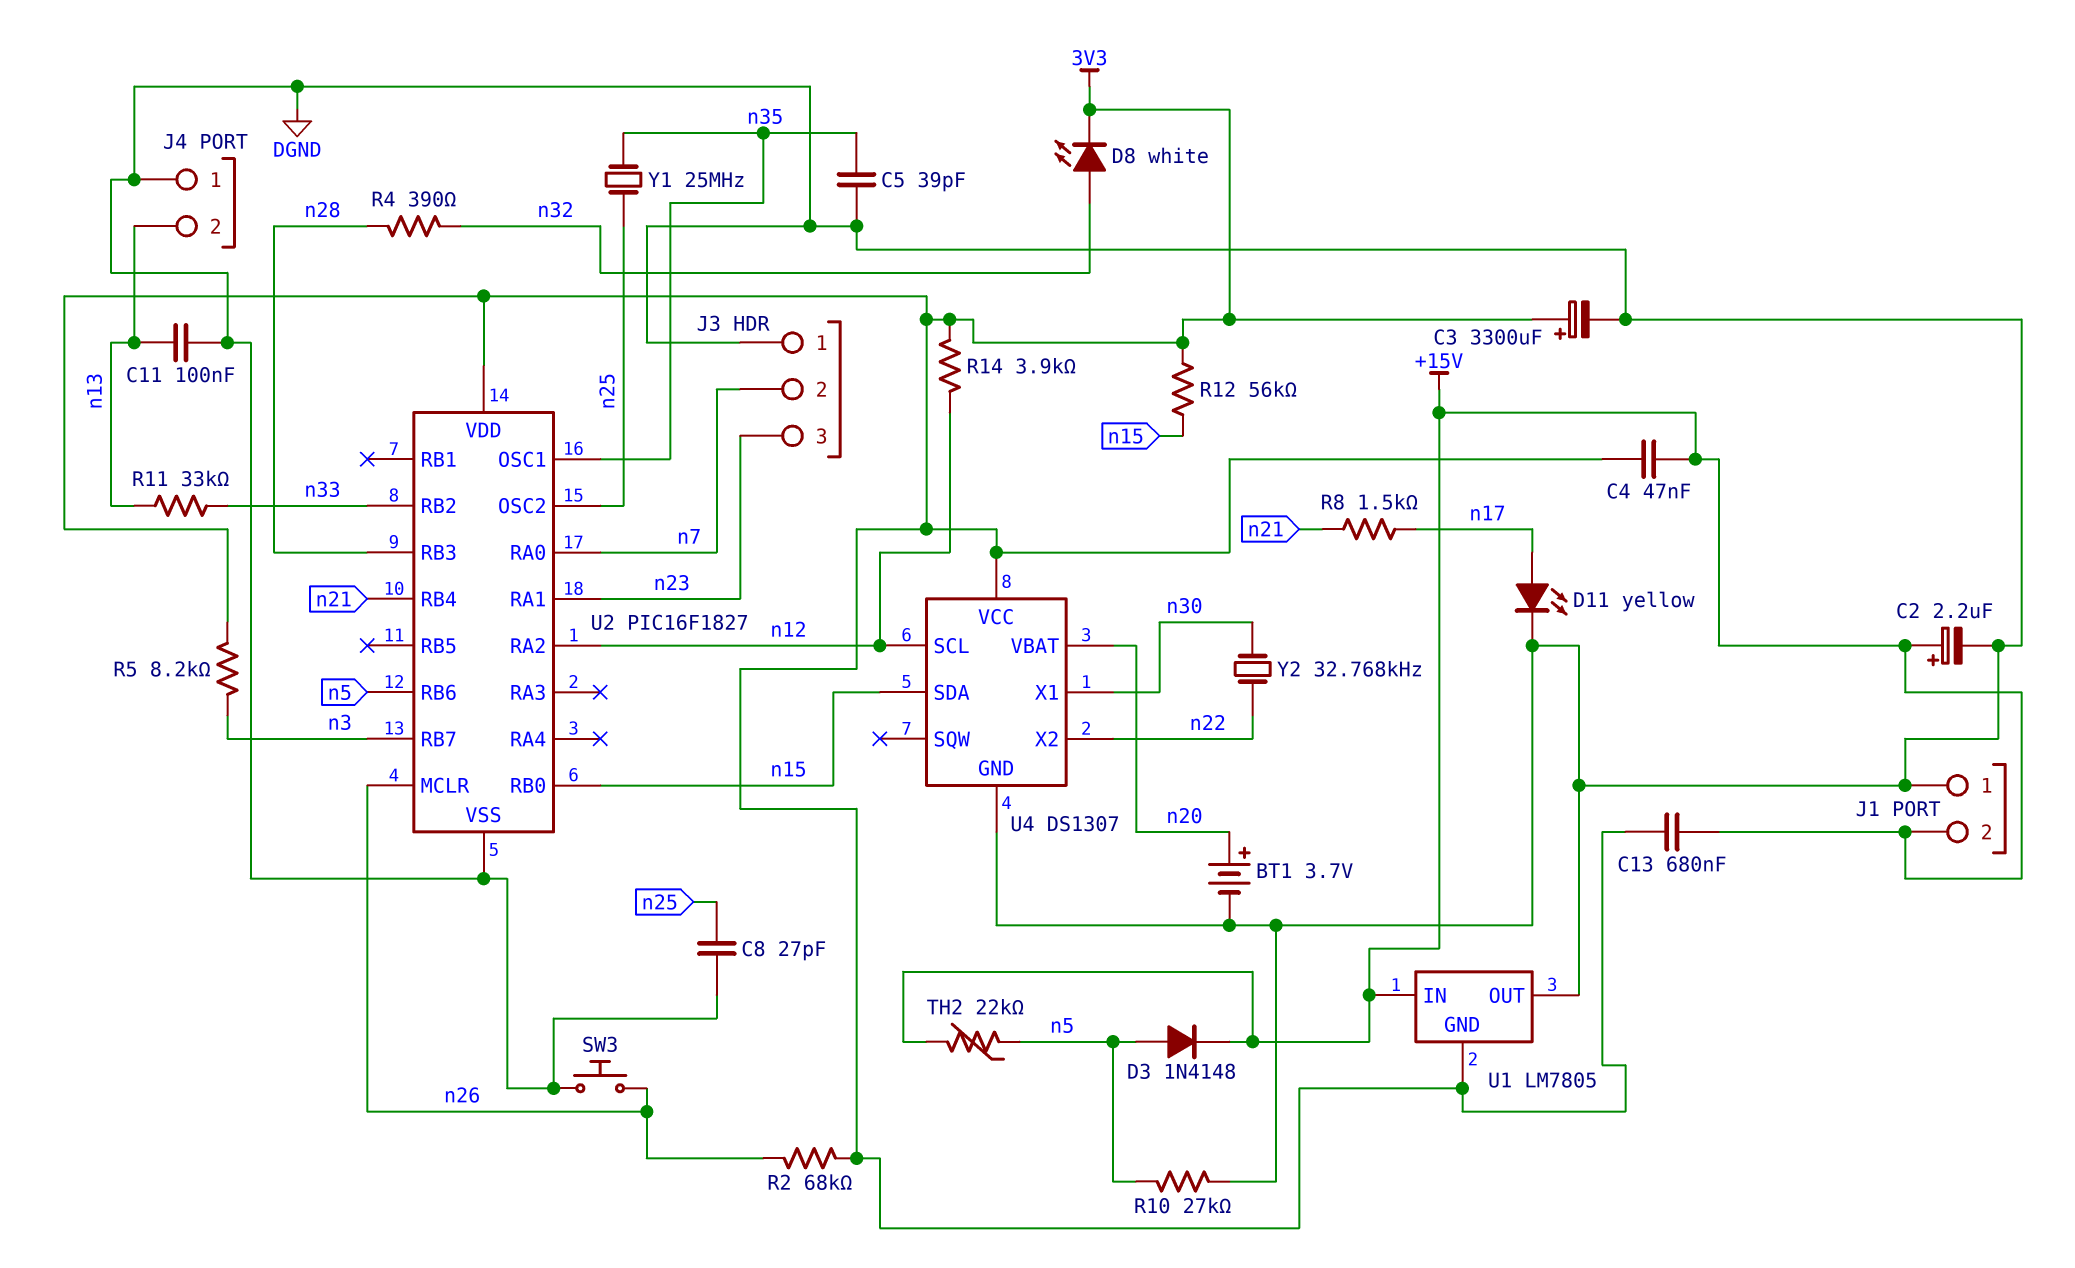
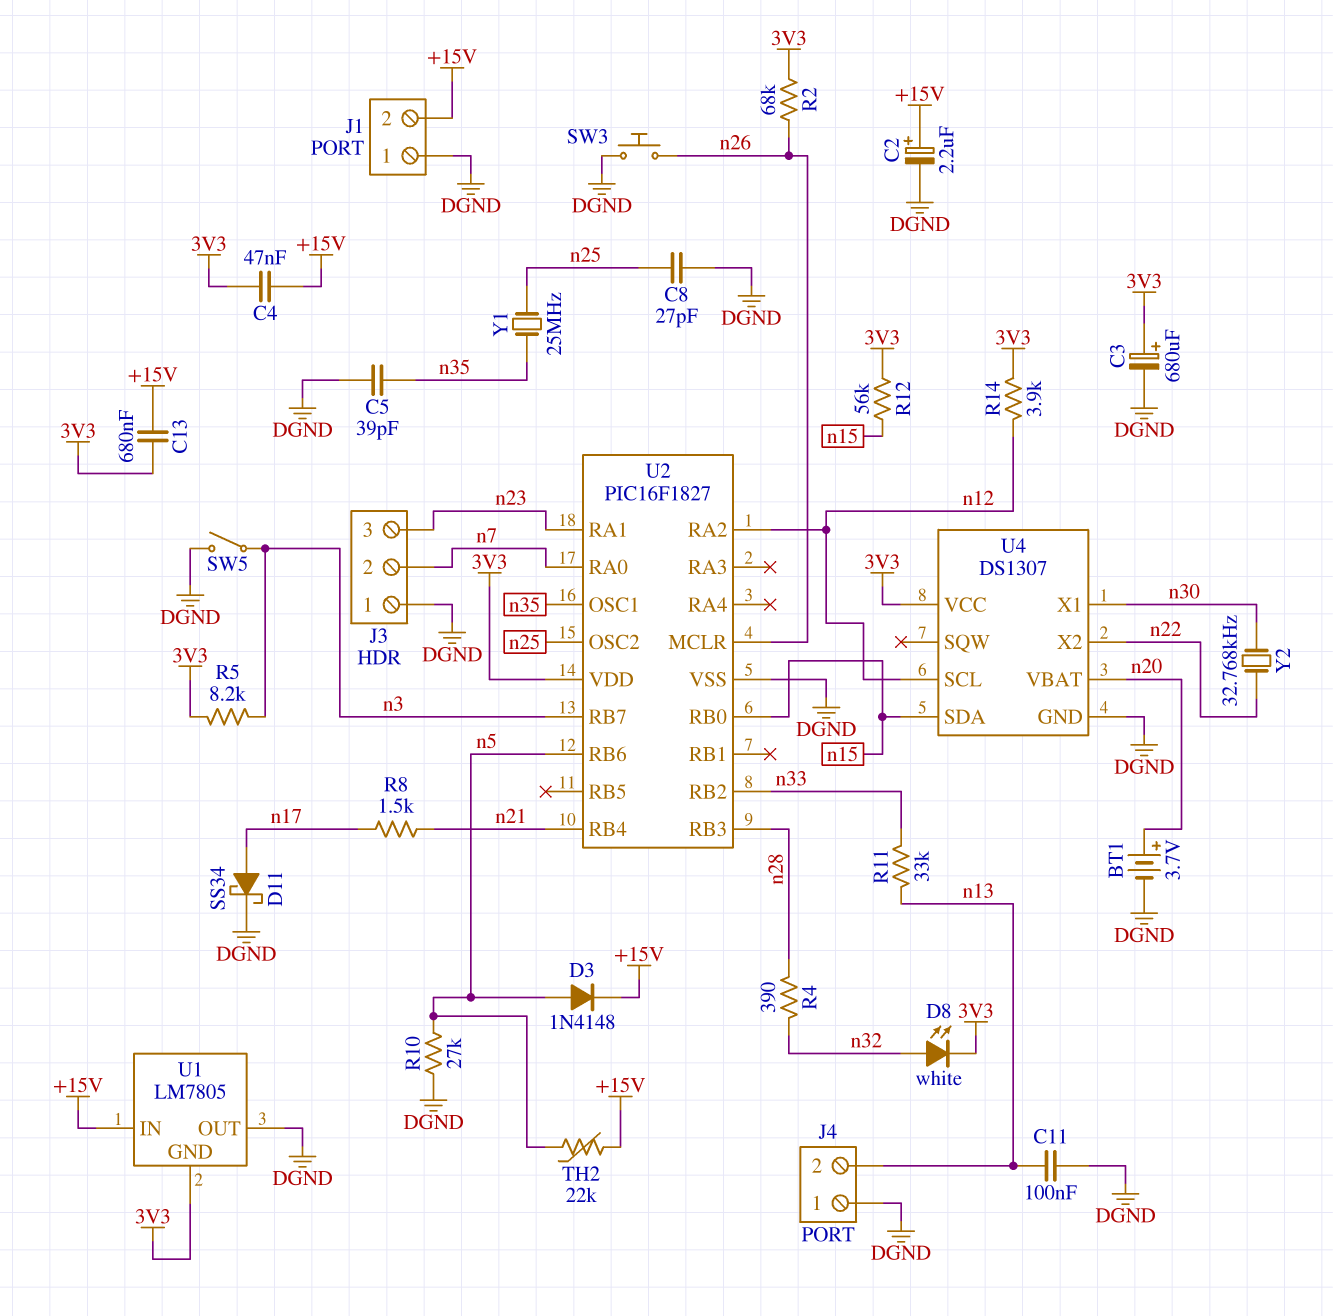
C3: 3300uF (plus 3V3, minus DGND) -> 680uF (plus 3V3, minus DGND)
D11: LED yellow (A n17, K DGND) -> schottky SS34 (A n17, K DGND)
SW5: none -> switch (DGND, n3)

